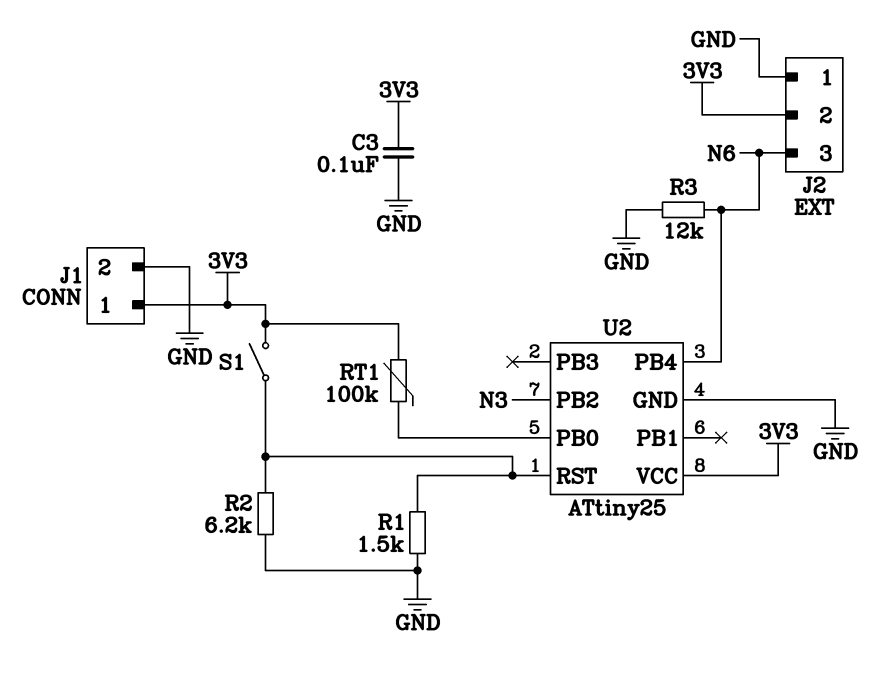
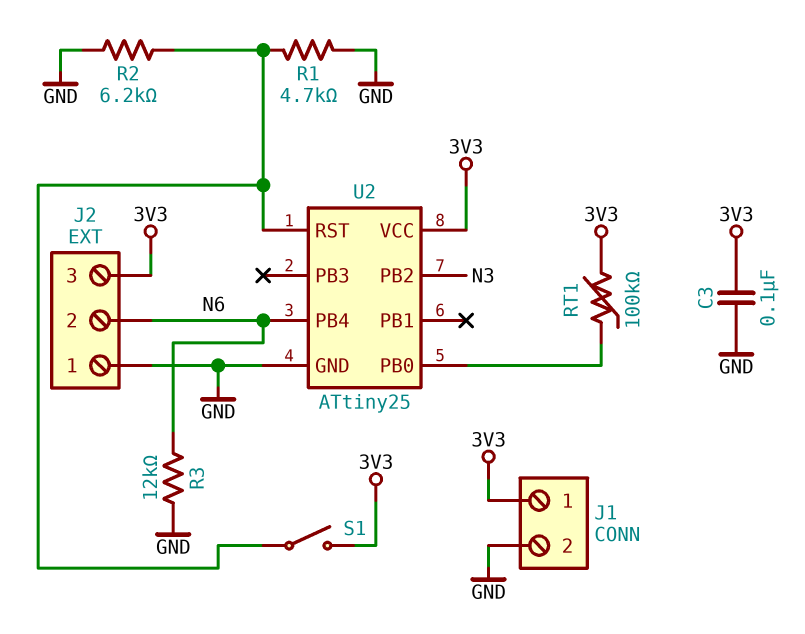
J2 pin 2: 3V3 -> N6
J2 pin 3: N6 -> 3V3
R1: 1.5k (GND, U2/RST) -> 4.7k (GND, U2/RST)

